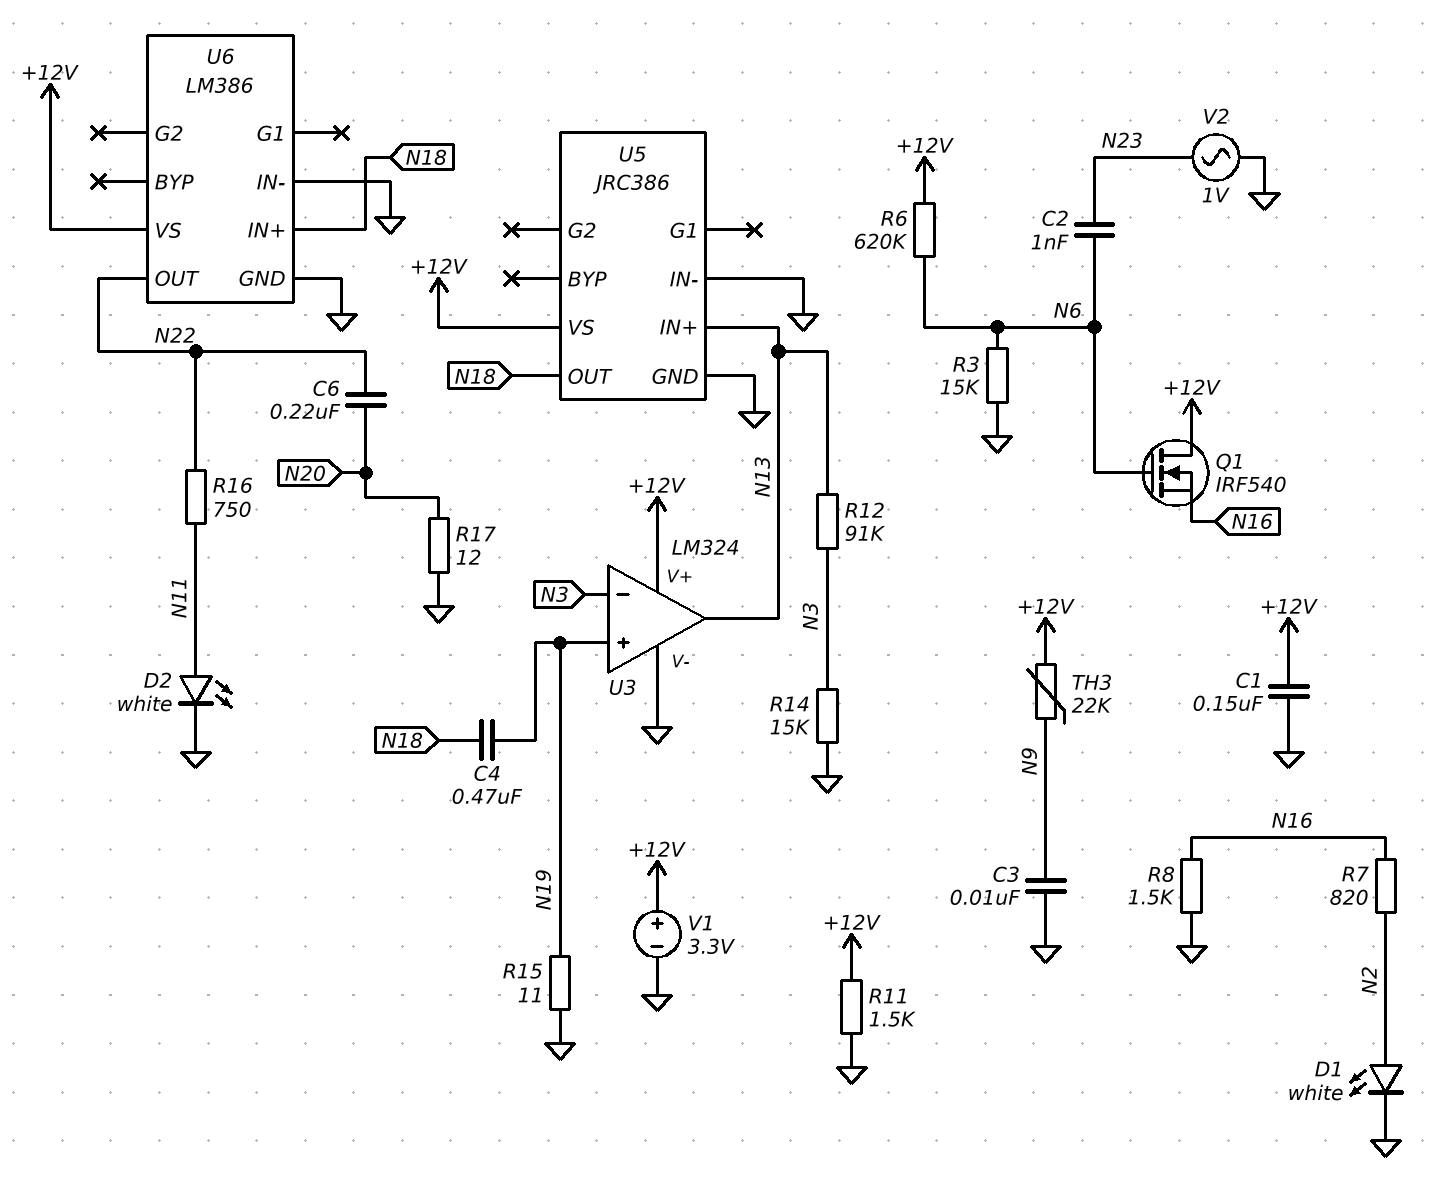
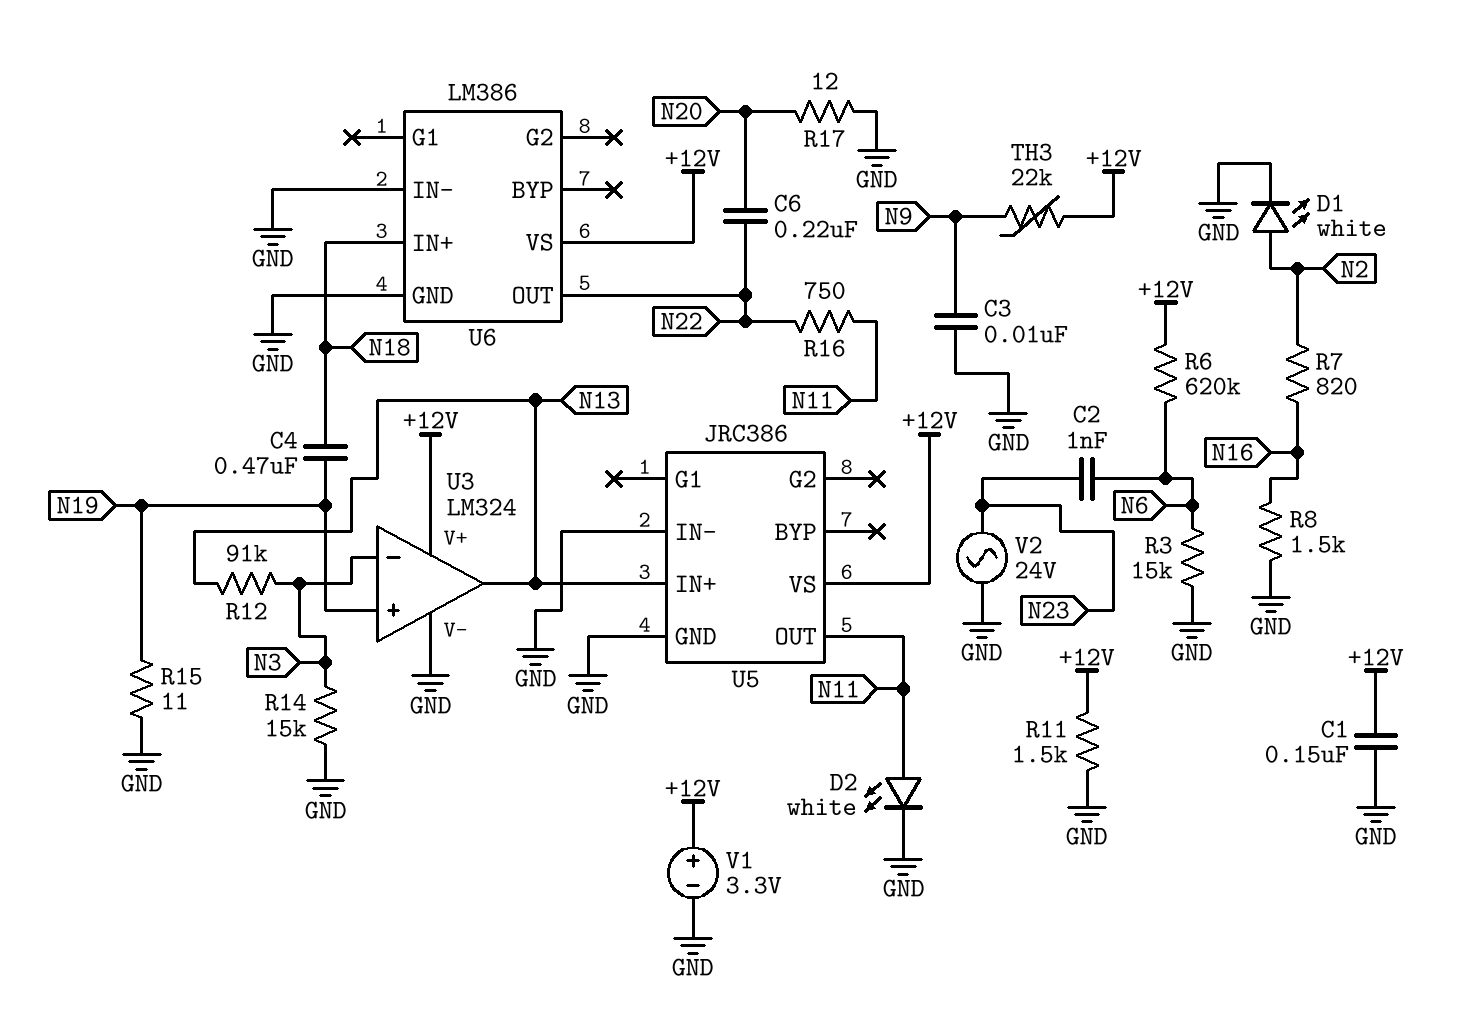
Q1: NMOS IRF540 (G N6, D +12V, S N16) -> none
U5 pin OUT: N18 -> N11
V2: AC 1V (GND, N23) -> AC 24V (GND, N23)

